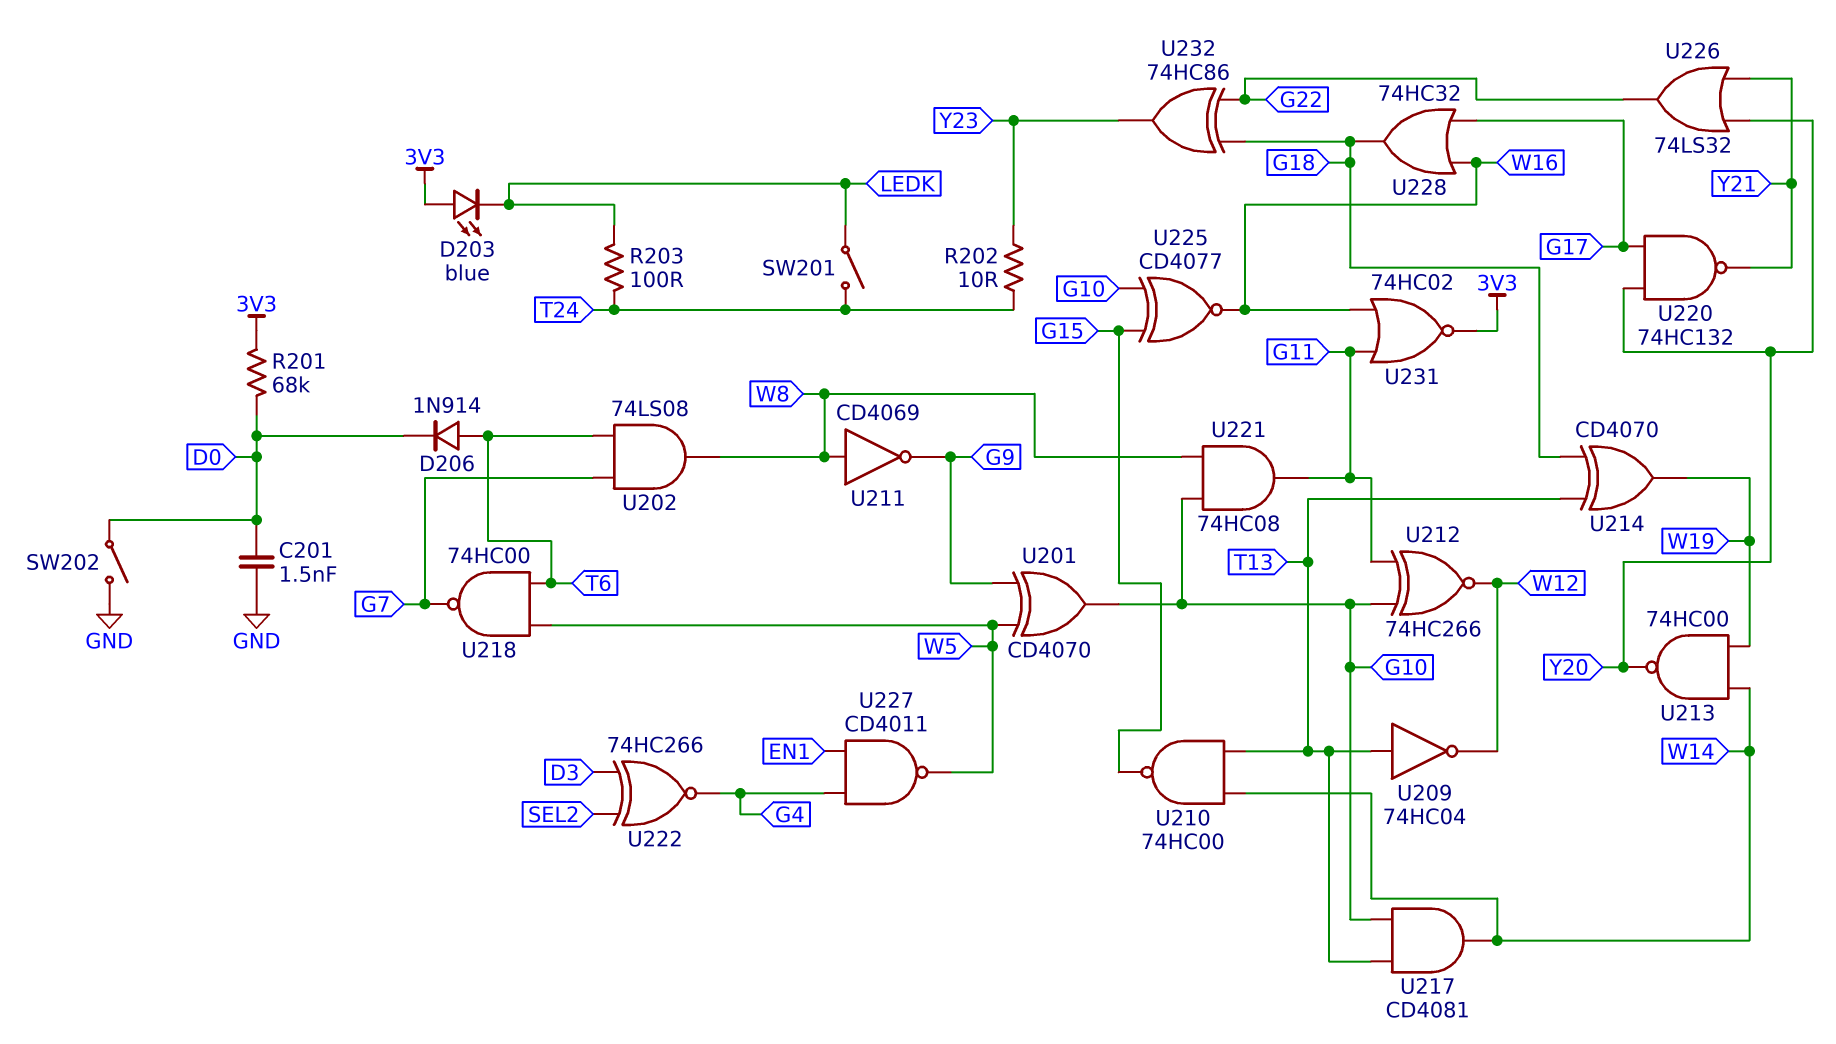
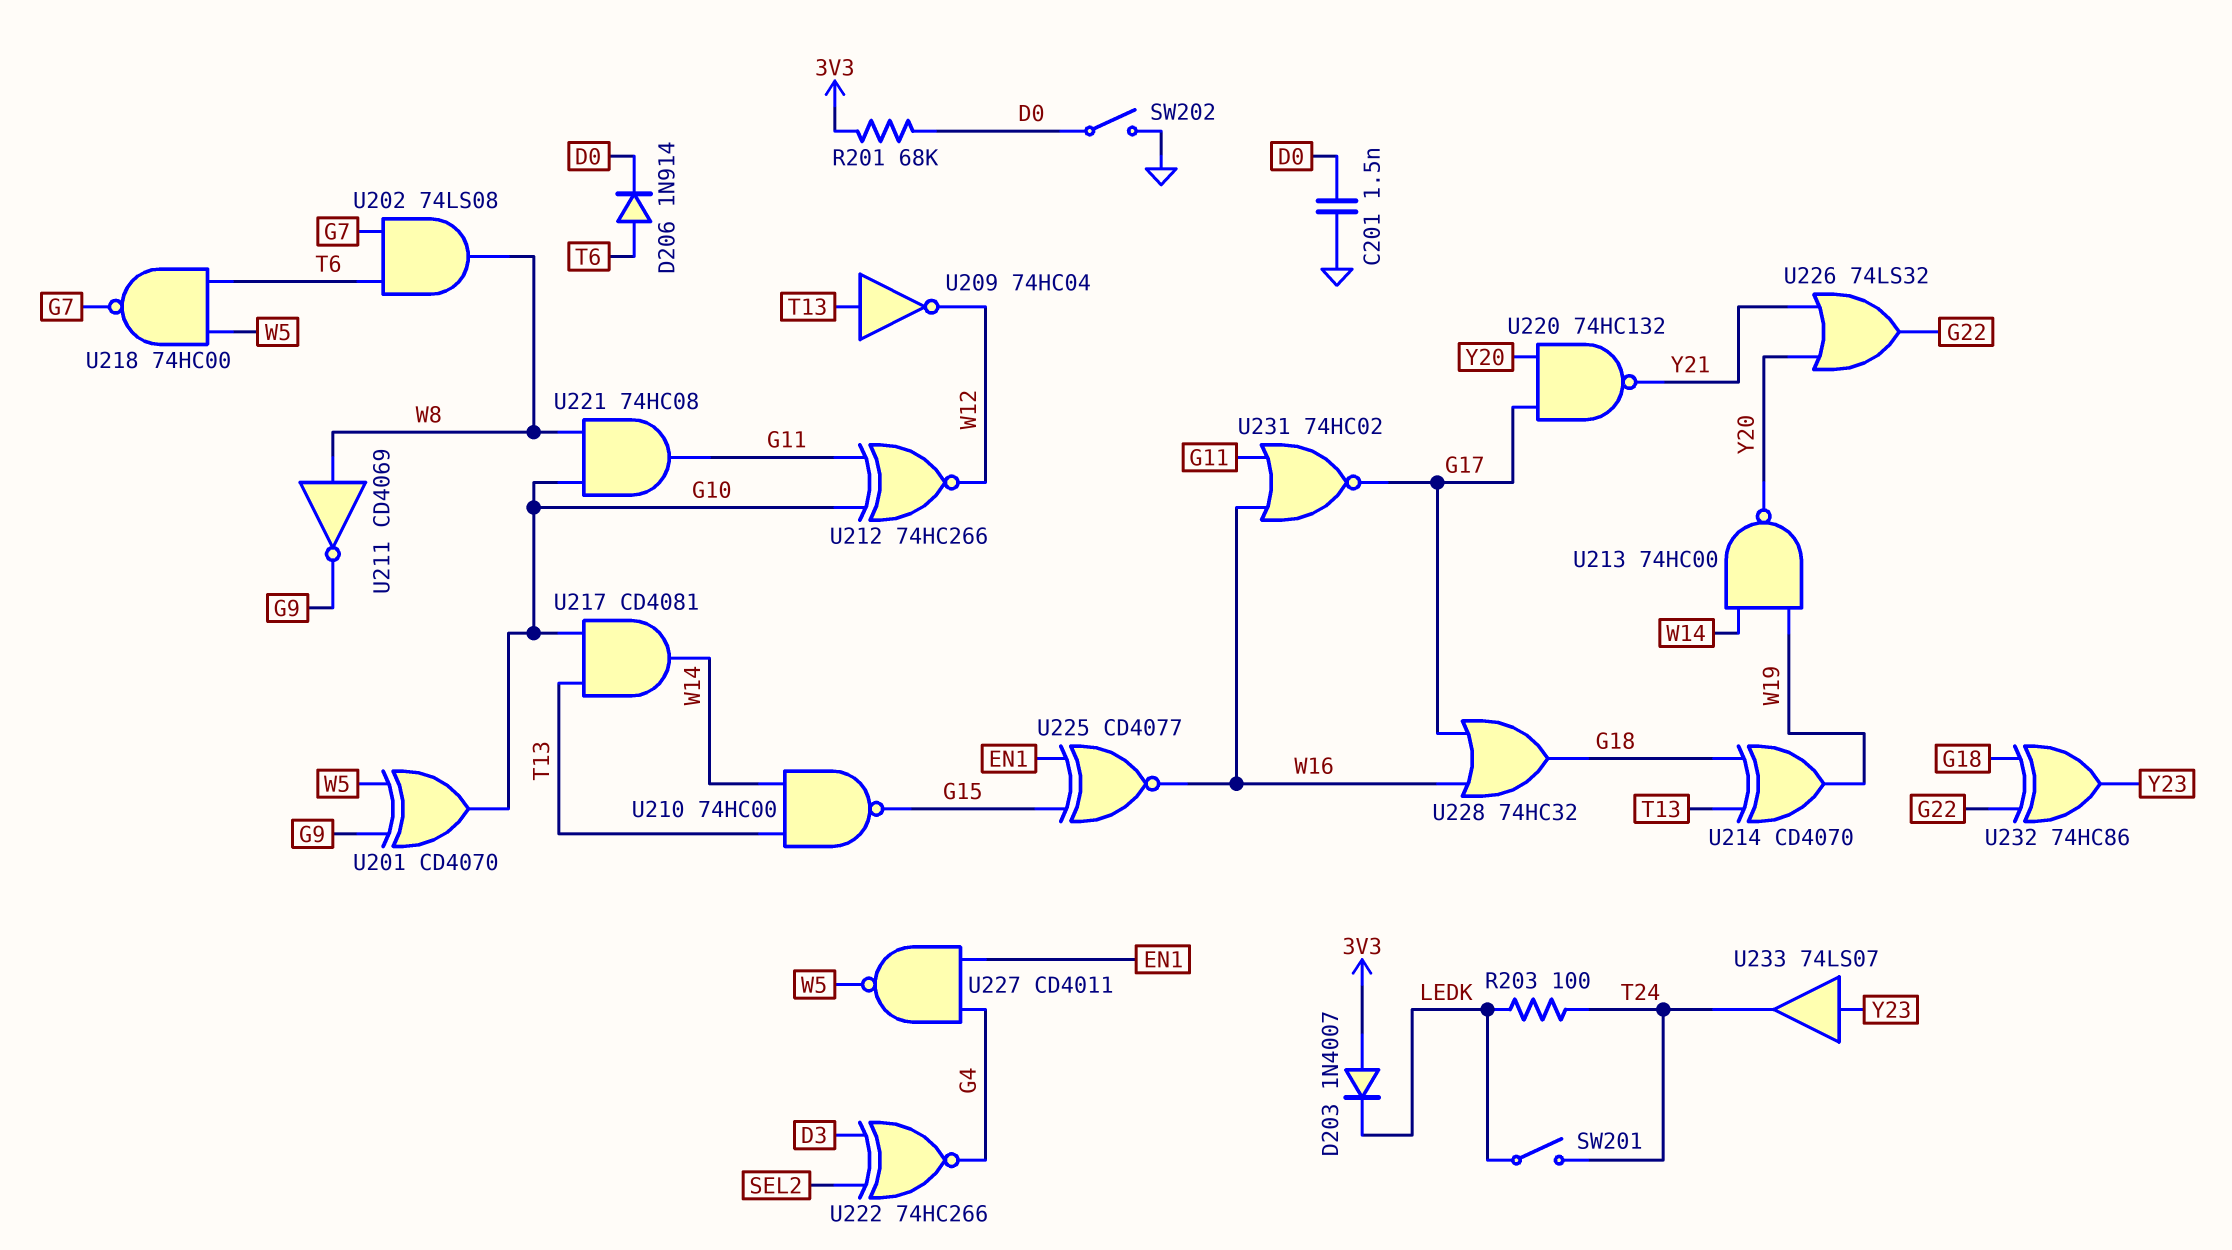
D203: LED blue (A 3V3, K LEDK) -> diode 1N4007 (A 3V3, K LEDK)
R202: 10 (T24, Y23) -> none
U225: XNOR CD4077 (in G10, in G15, out W16) -> XNOR CD4077 (in EN1, in G15, out W16)
U231: NOR 74HC02 (in G11, in W16, out 3V3) -> NOR 74HC02 (in G11, in W16, out G17)
U233: none -> buffer 74LS07 (in Y23, out T24)

